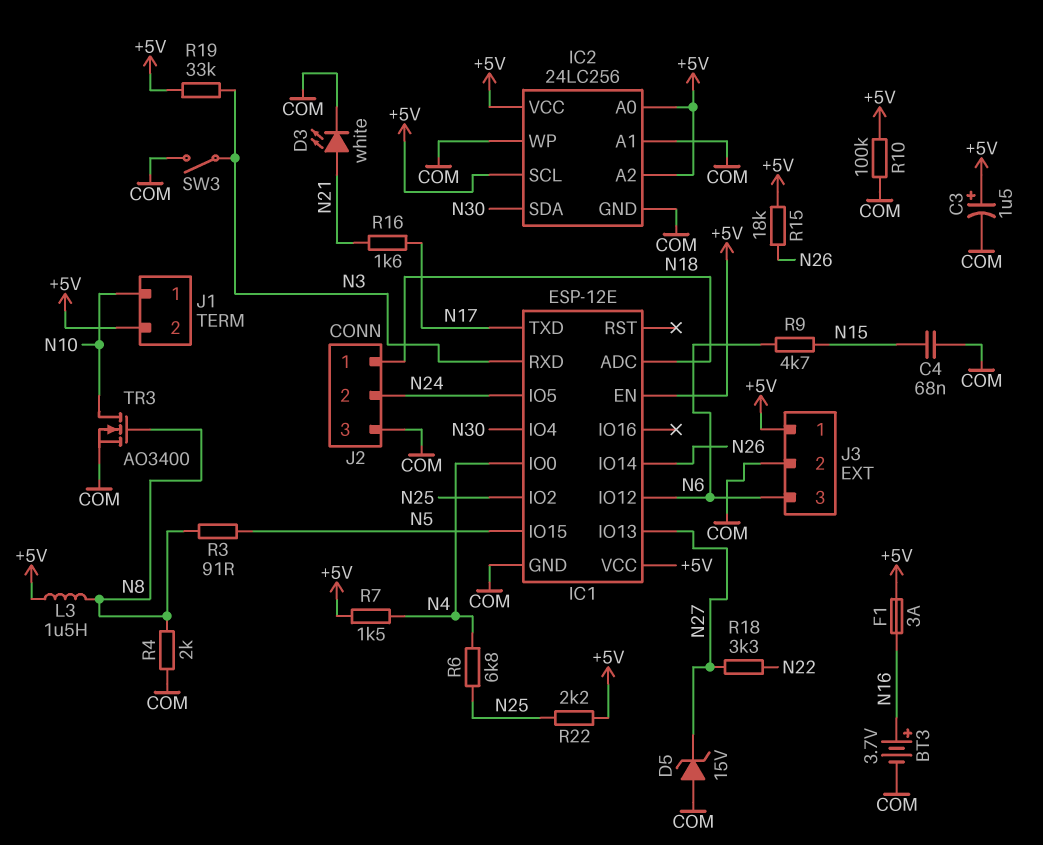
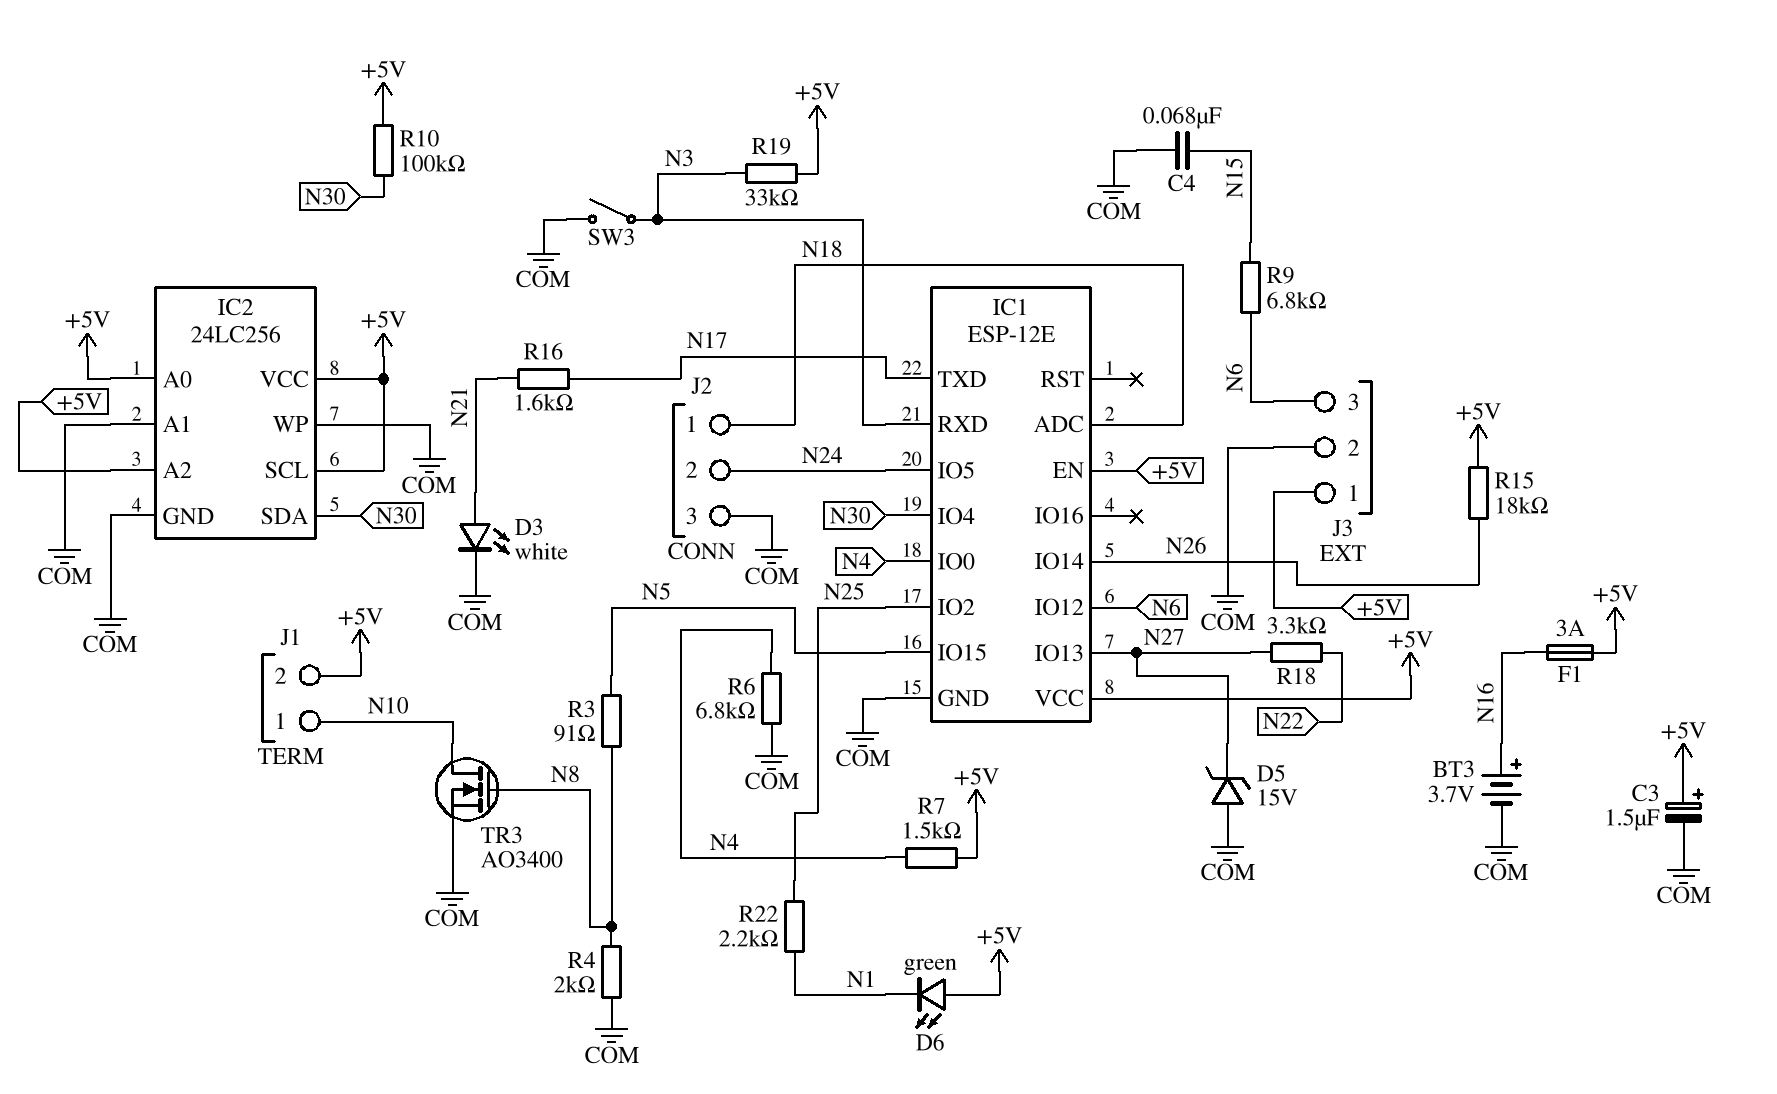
D6: none -> LED green (A +5V, K N1)
L3: 1.5uH (+5V, N8) -> none
R6: 6.8k (N4, N25) -> 6.8k (COM, N4)
R9: 4.7k (N6, N15) -> 6.8k (N6, N15)
R10: 100k (+5V, COM) -> 100k (+5V, N30)
R22: 2.2k (+5V, N25) -> 2.2k (N1, N25)

